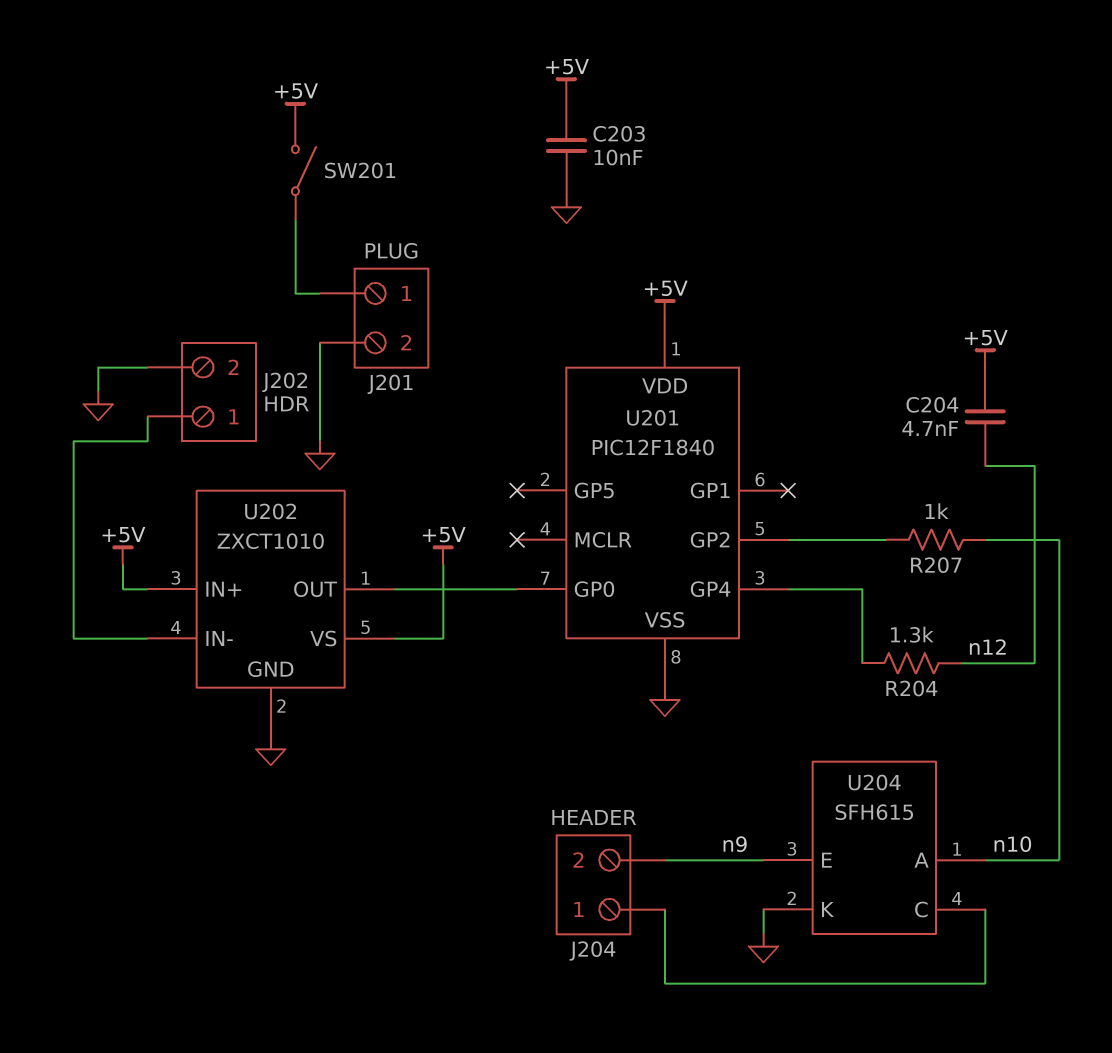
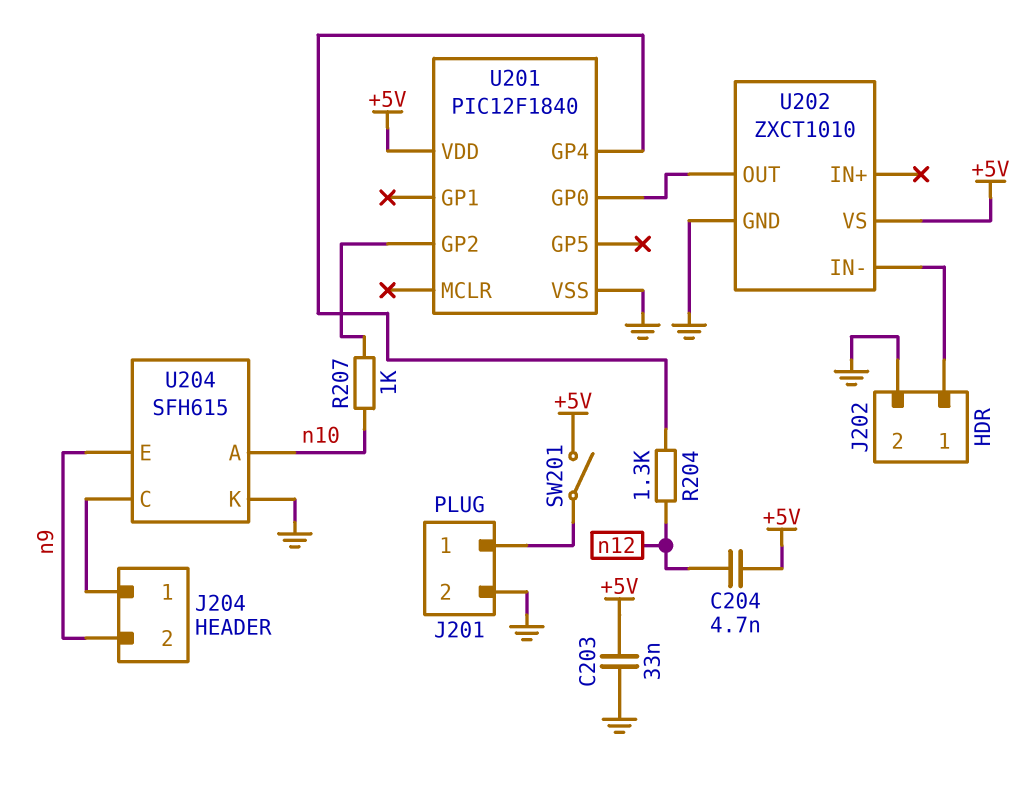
C203: 10nF (+5V, GND) -> 33nF (+5V, GND)
U202 pin IN+: +5V -> none

